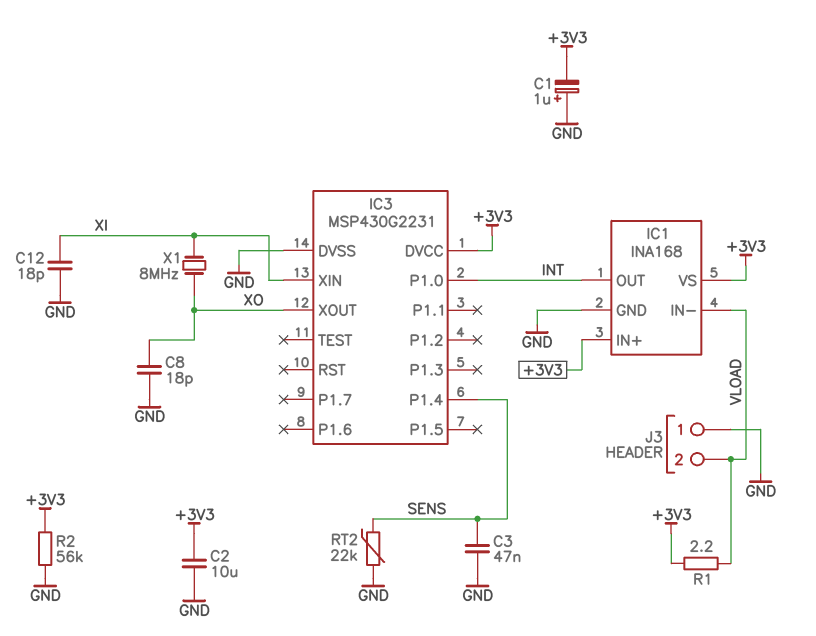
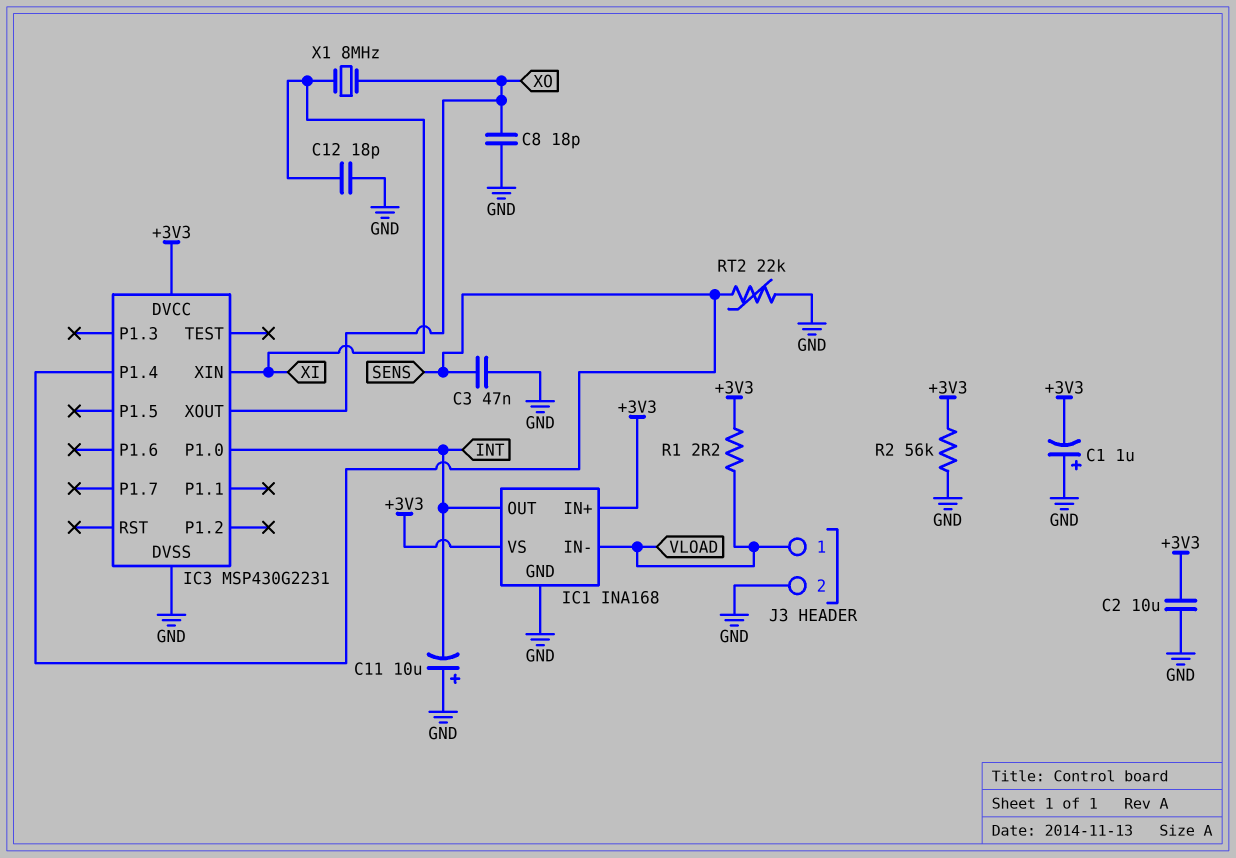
C11: none -> 10uF (plus GND, minus INT)
J3 pin 1: GND -> VLOAD
J3 pin 2: VLOAD -> GND

